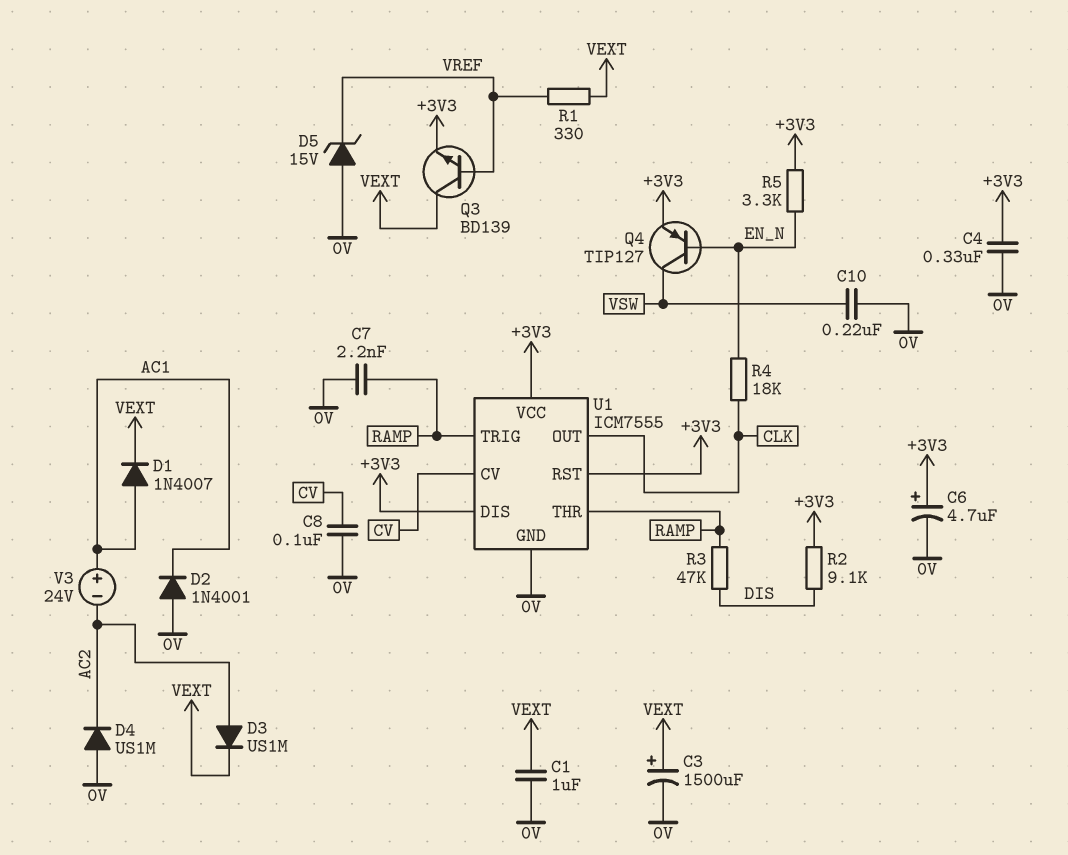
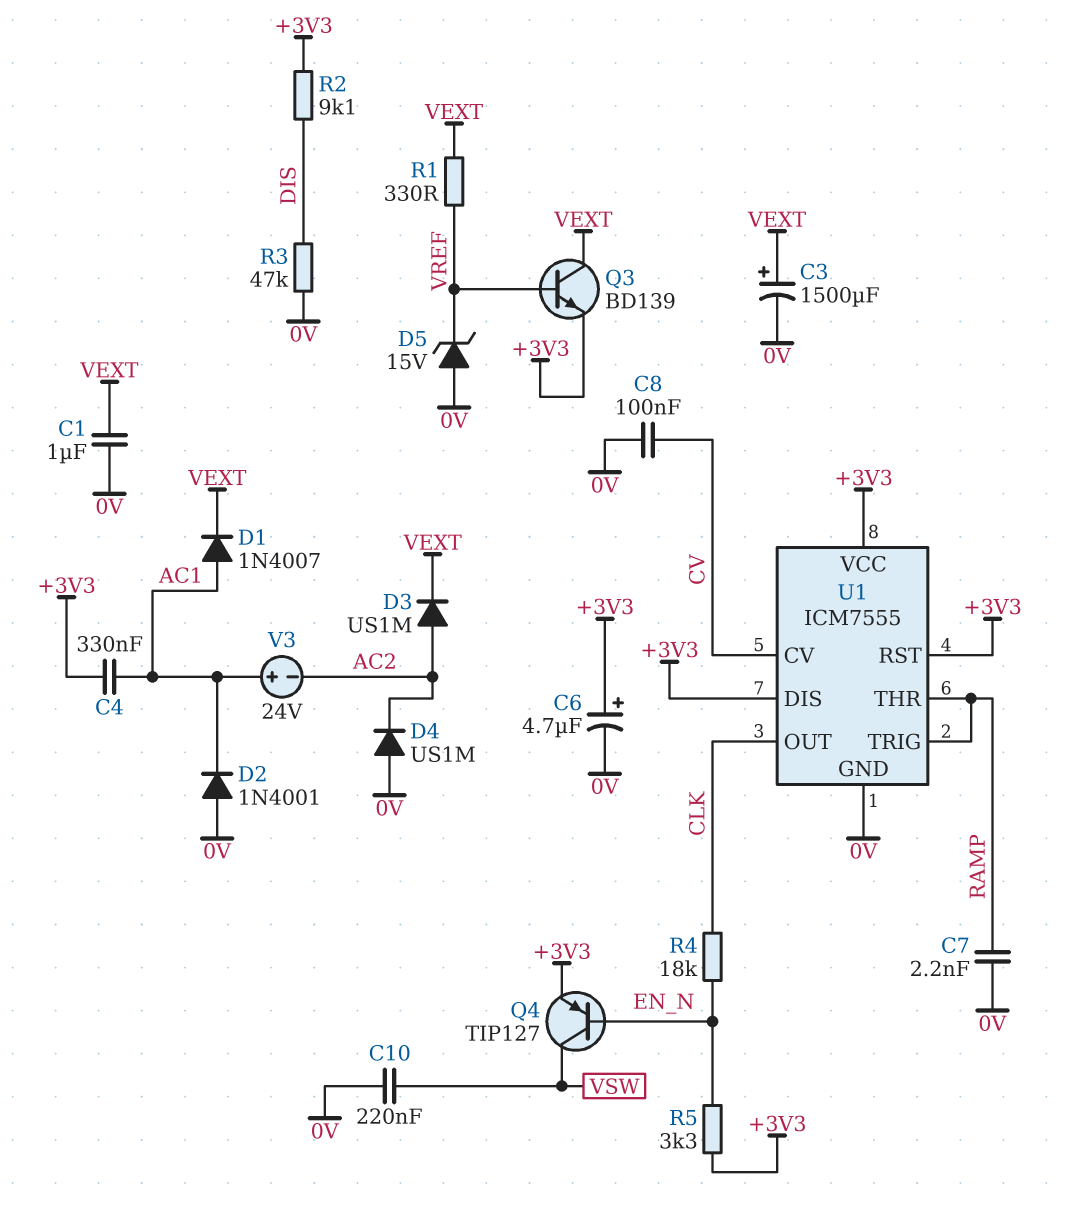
C4: 330nF (+3V3, 0V) -> 330nF (+3V3, AC1)
R3: 47k (DIS, RAMP) -> 47k (0V, DIS)

